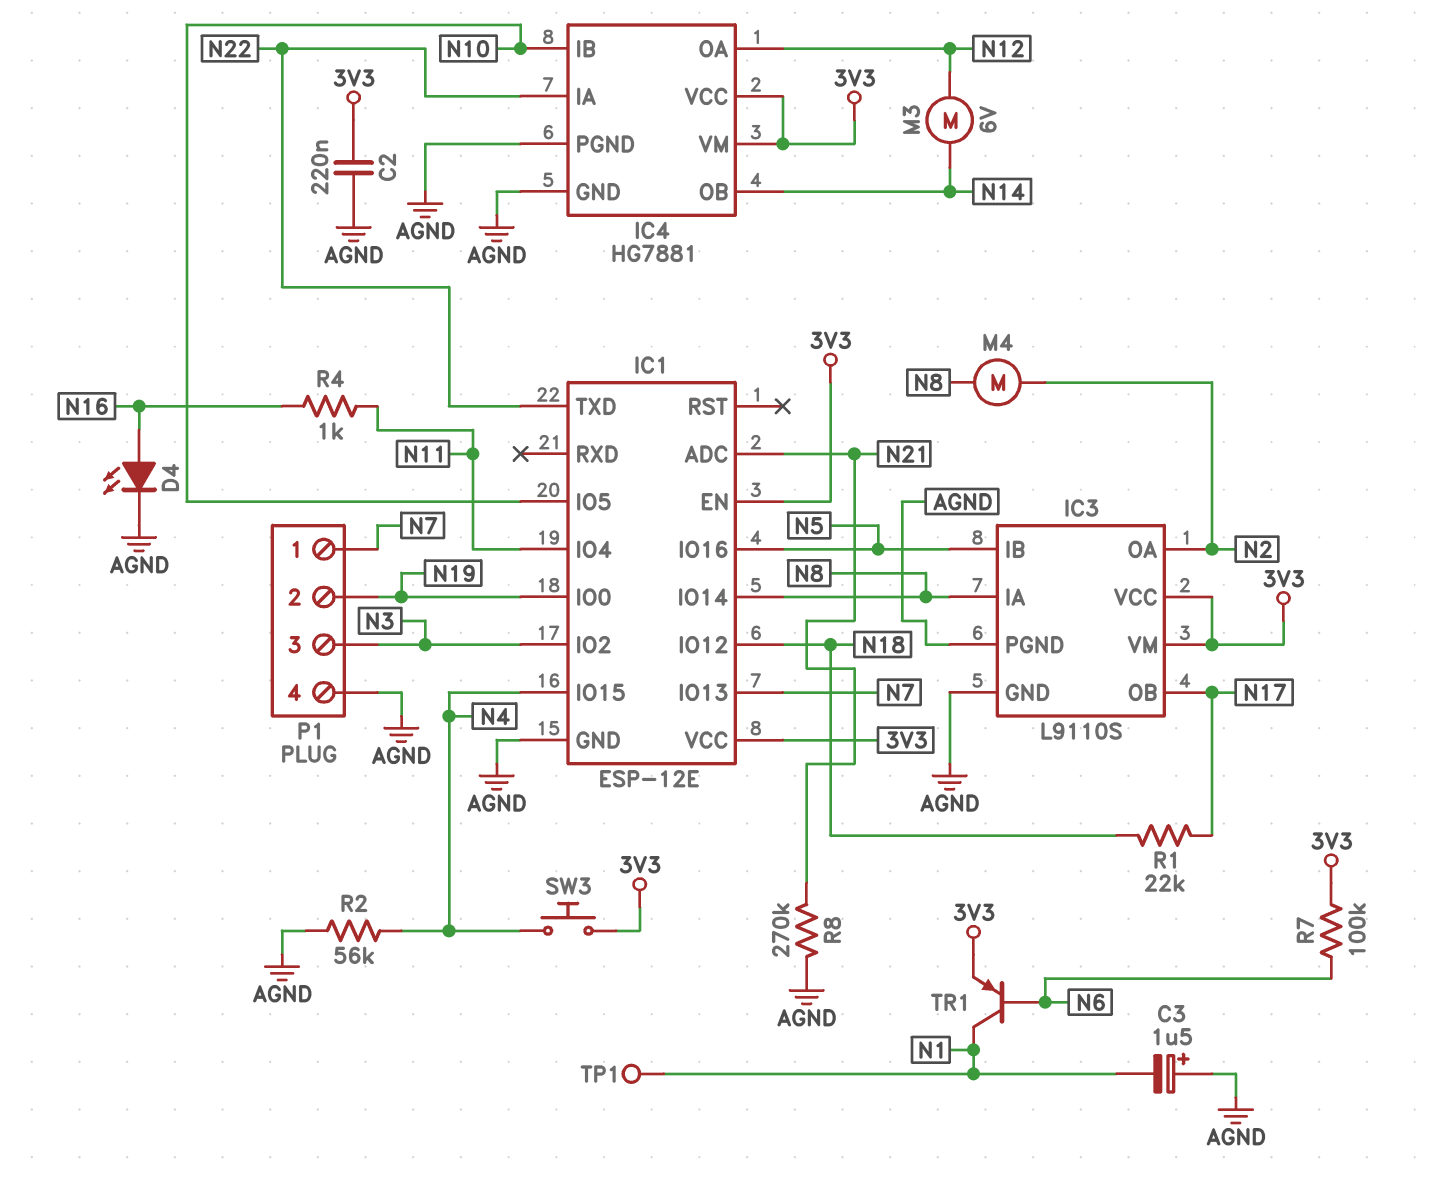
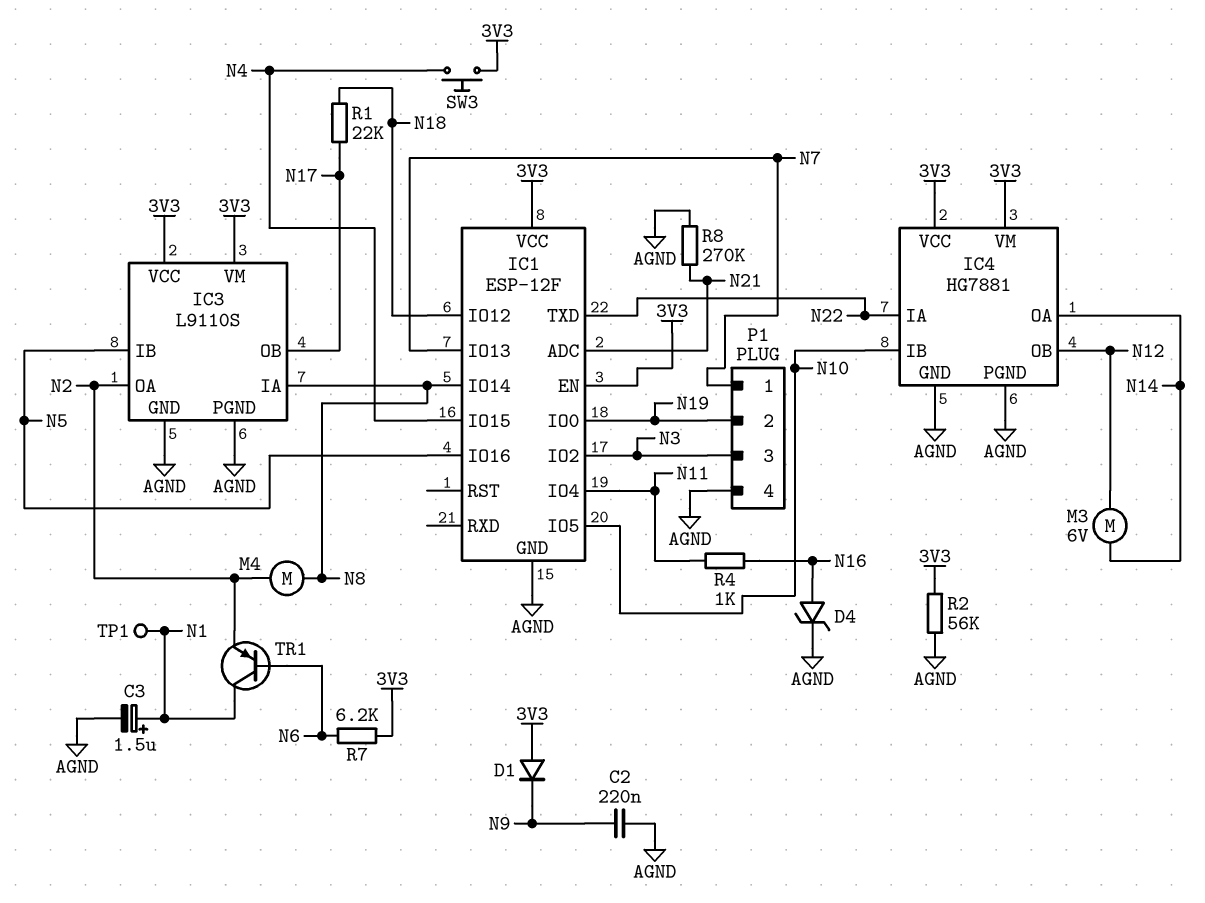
C2: 220nF (3V3, AGND) -> 220nF (AGND, N9)
C3: 1.5uF (plus AGND, minus N1) -> 1.5uF (plus N1, minus AGND)
D1: none -> diode (A 3V3, K N9)
D4: LED (A N16, K AGND) -> zener (A N16, K AGND)
IC1: ESP-12E -> ESP-12F
IC4 pin OA: N12 -> N14
IC4 pin OB: N14 -> N12
R2: 56k (AGND, N4) -> 56k (3V3, AGND)
R7: 100k (3V3, N6) -> 6.2k (3V3, N6)
TR1: PNP (B N6, C N1, E 3V3) -> PNP (B N6, C N1, E N2)

